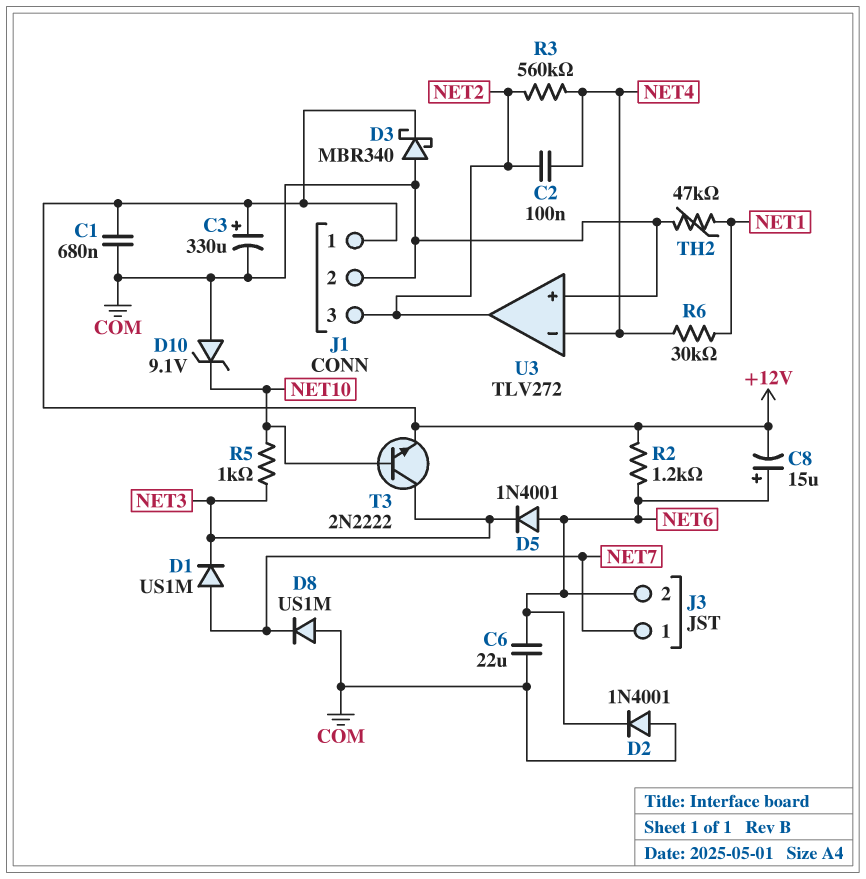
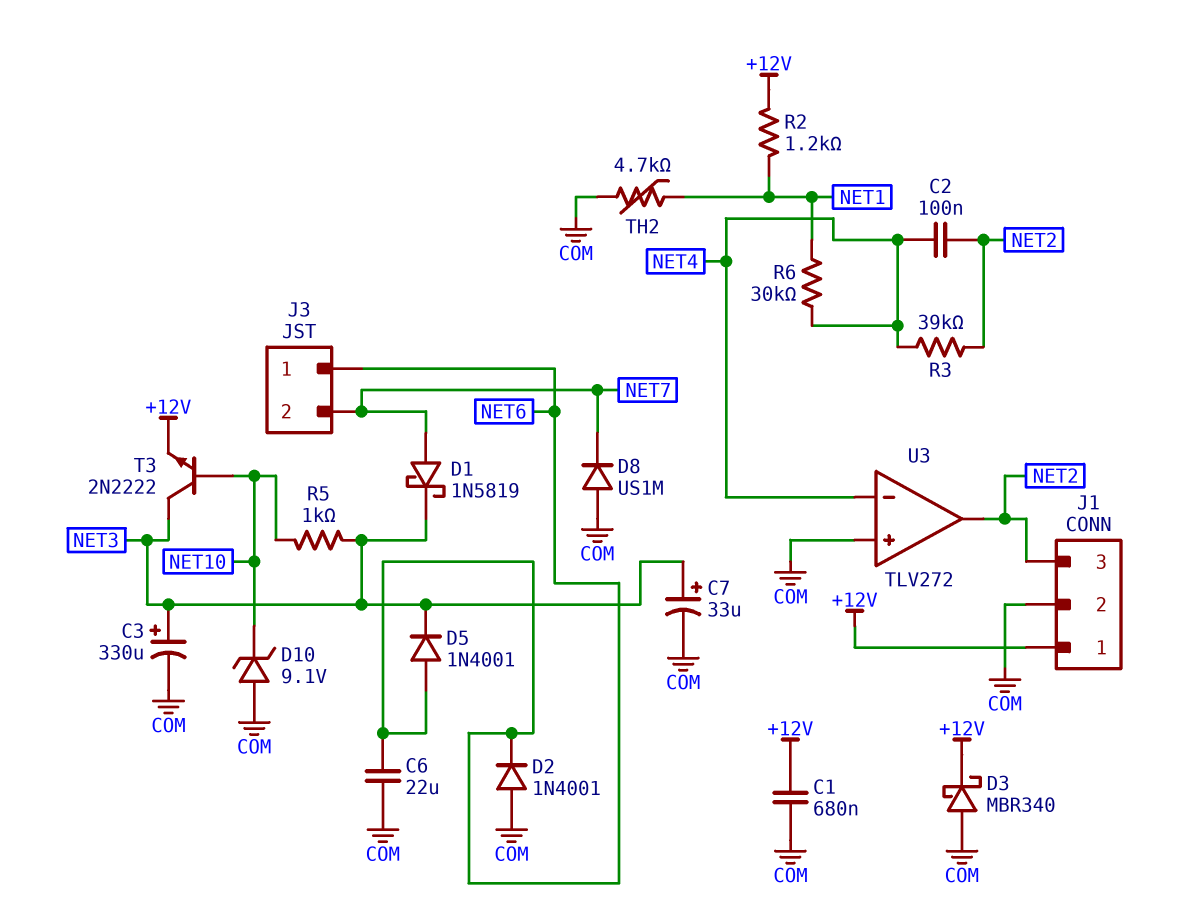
C3: 330uF (plus +12V, minus COM) -> 330uF (plus NET3, minus COM)
C7: none -> 33uF (plus NET3, minus COM)
C8: 15uF (plus NET6, minus +12V) -> none
D1: diode US1M (A NET7, K NET3) -> schottky 1N5819 (A NET7, K NET3)
J3 pin 1: NET7 -> NET6
J3 pin 2: NET6 -> NET7
R2: 1.2k (+12V, NET6) -> 1.2k (+12V, NET1)
R3: 560k (NET2, NET4) -> 39k (NET2, NET4)
TH2: 47k (COM, NET1) -> 4.7k (COM, NET1)

